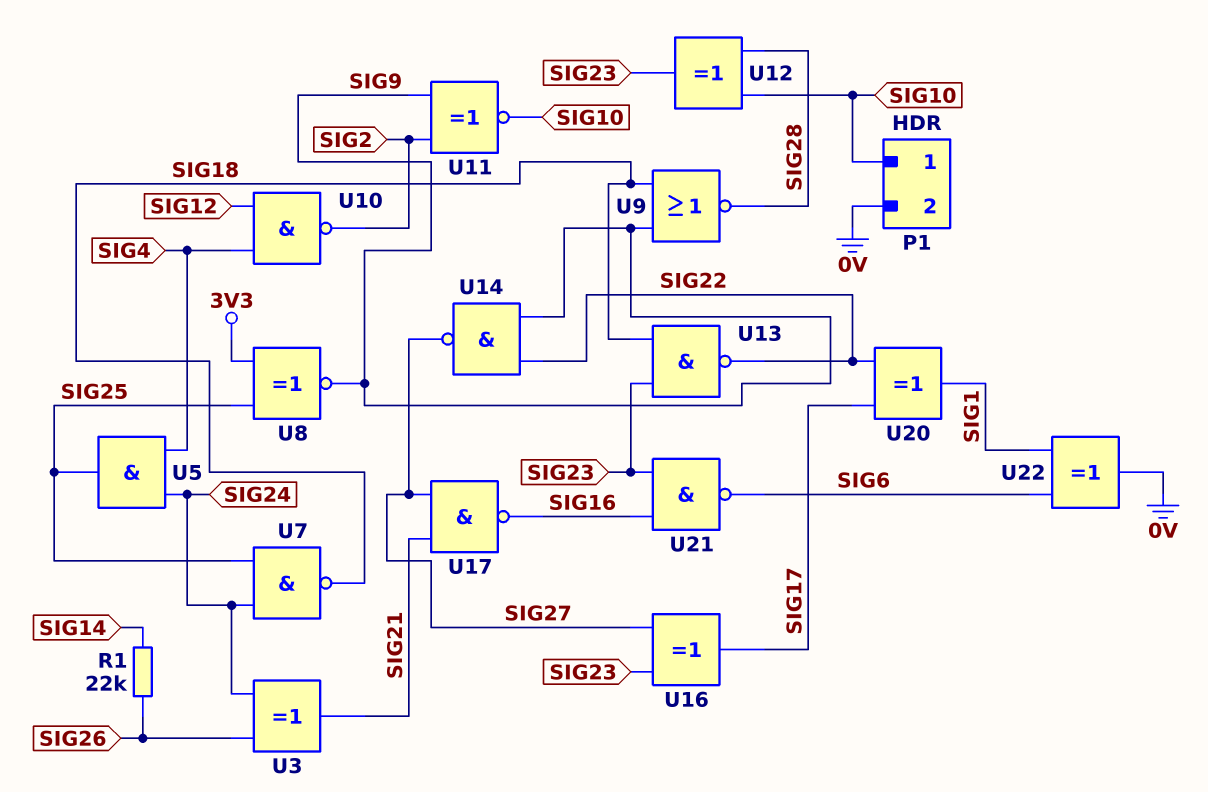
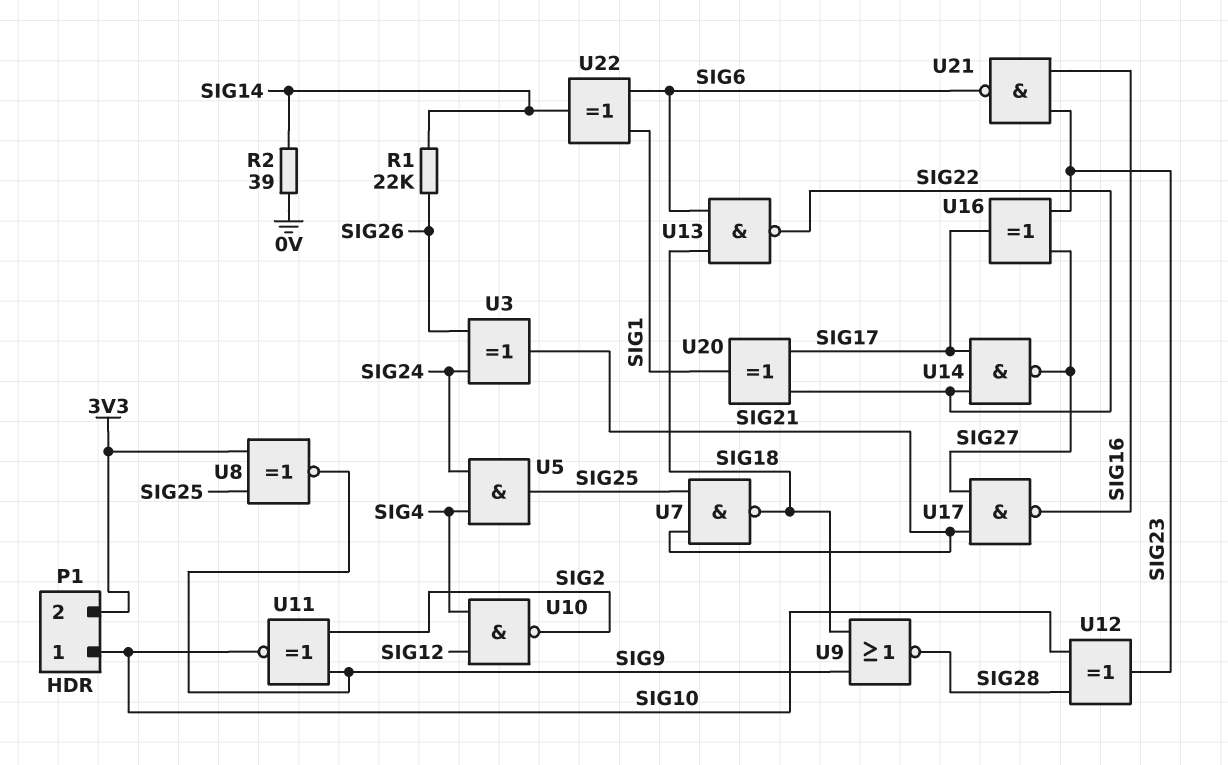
P1 pin 2: 0V -> 3V3
R2: none -> 39 (0V, SIG14)
U7: NAND (in SIG24, in SIG25, out SIG18) -> NAND (in SIG21, in SIG25, out SIG18)
U13: NAND (in SIG18, in SIG23, out SIG22) -> NAND (in SIG6, in SIG18, out SIG22)
U14: NAND (in SIG9, in SIG22, out SIG27) -> NAND (in SIG17, in SIG22, out SIG27)
U22: XOR (in SIG1, in SIG6, out 0V) -> XOR (in SIG1, in SIG6, out SIG14)

